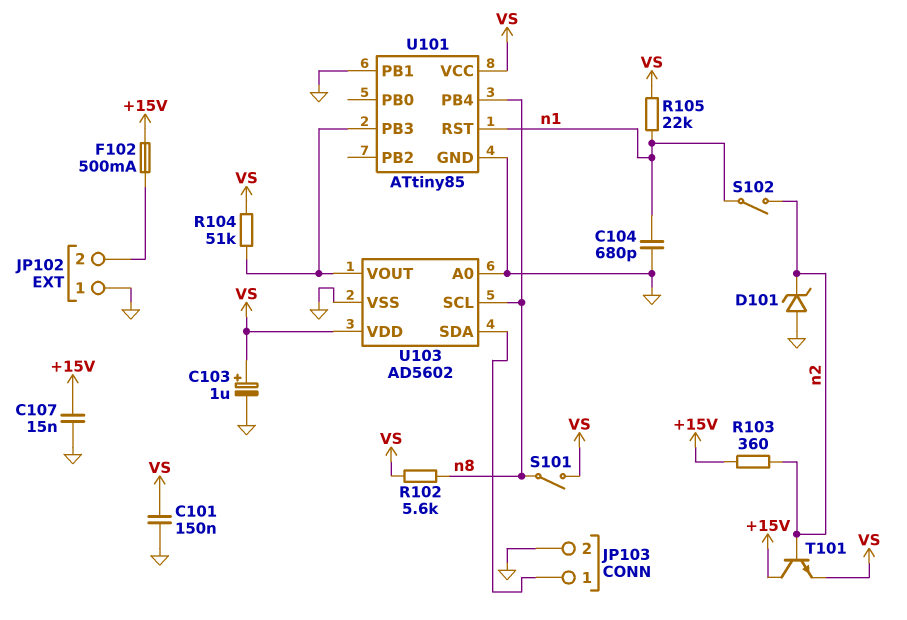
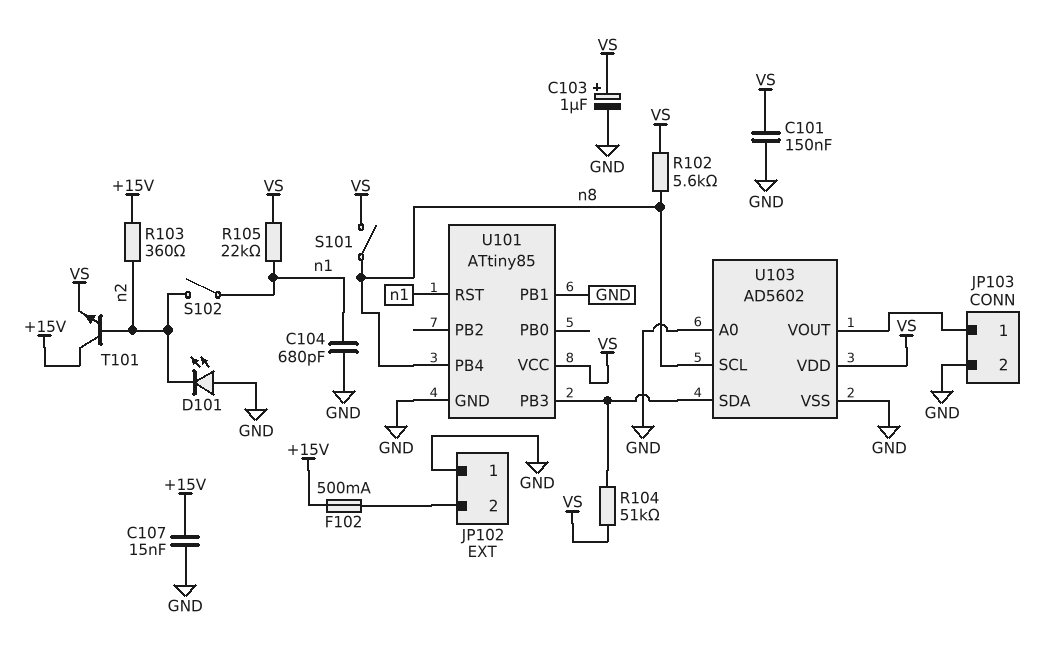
D101: zener (A GND, K n2) -> LED (A GND, K n2)
U103 pin SDA: JP103/1 -> U101/PB3
U103 pin VOUT: U101/PB3 -> JP103/1

